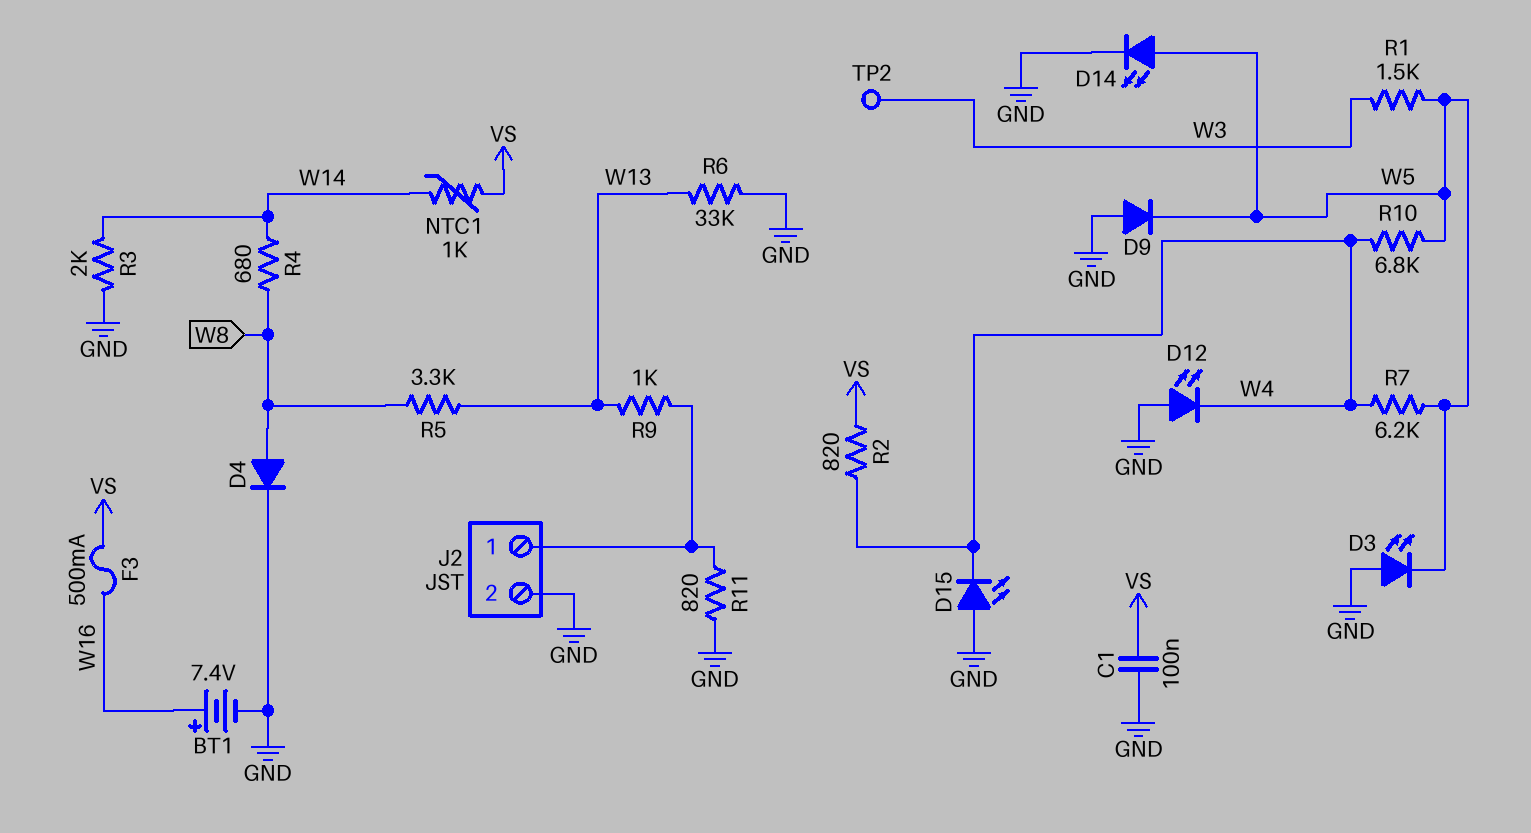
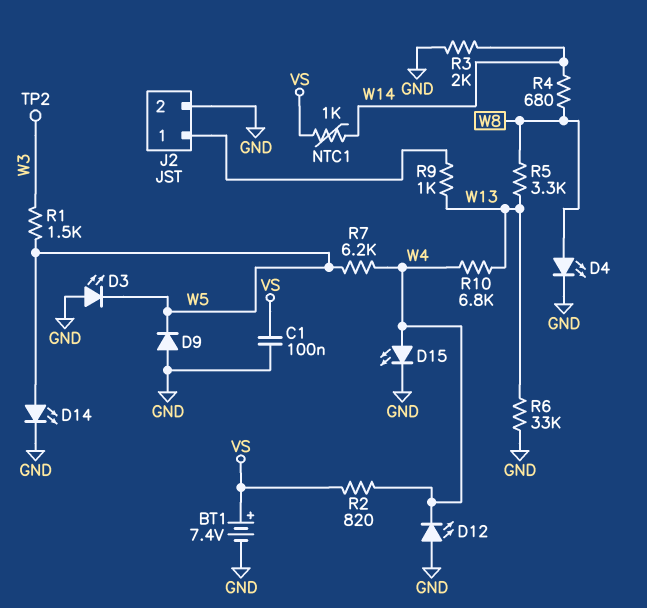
BT1: 7.4V (plus W16, minus GND) -> 7.4V (plus VS, minus GND)
D4: diode (A W8, K GND) -> LED (A W8, K GND)
D15: LED (A GND, K W4) -> LED (A W4, K GND)
F3: 500mA (VS, W16) -> none
R10: 6.8k (W4, W5) -> 6.8k (W4, W13)
R11: 820 (GND, J2/1) -> none

